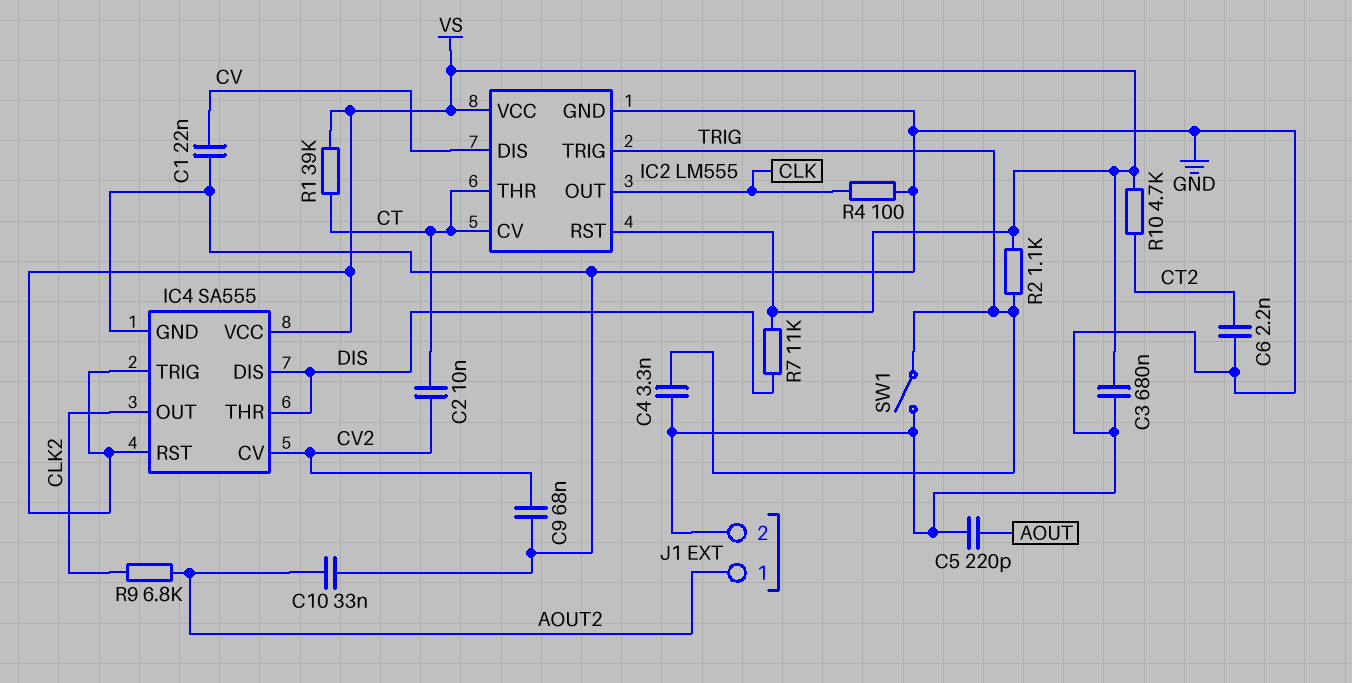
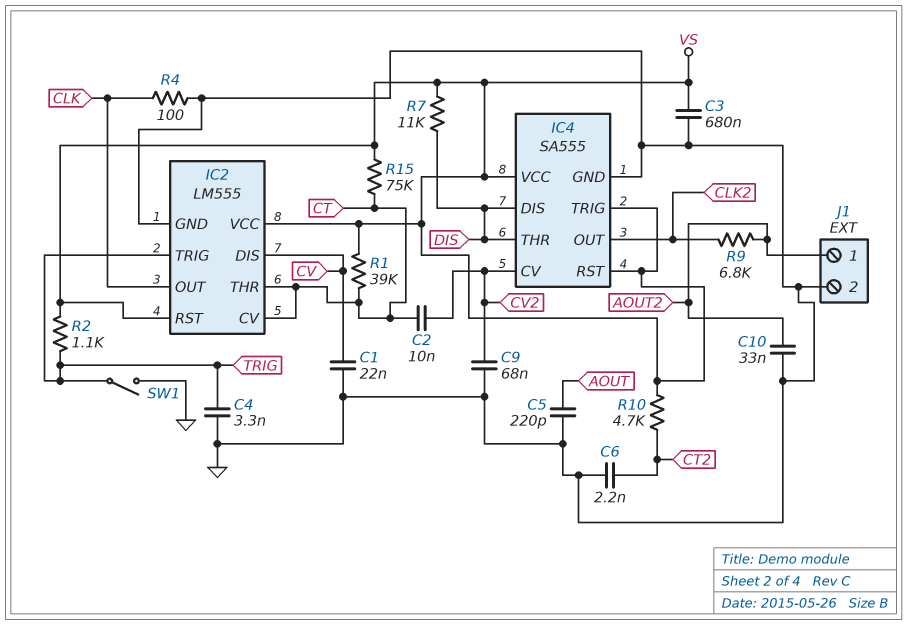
R15: none -> 75k (CT, VS)

